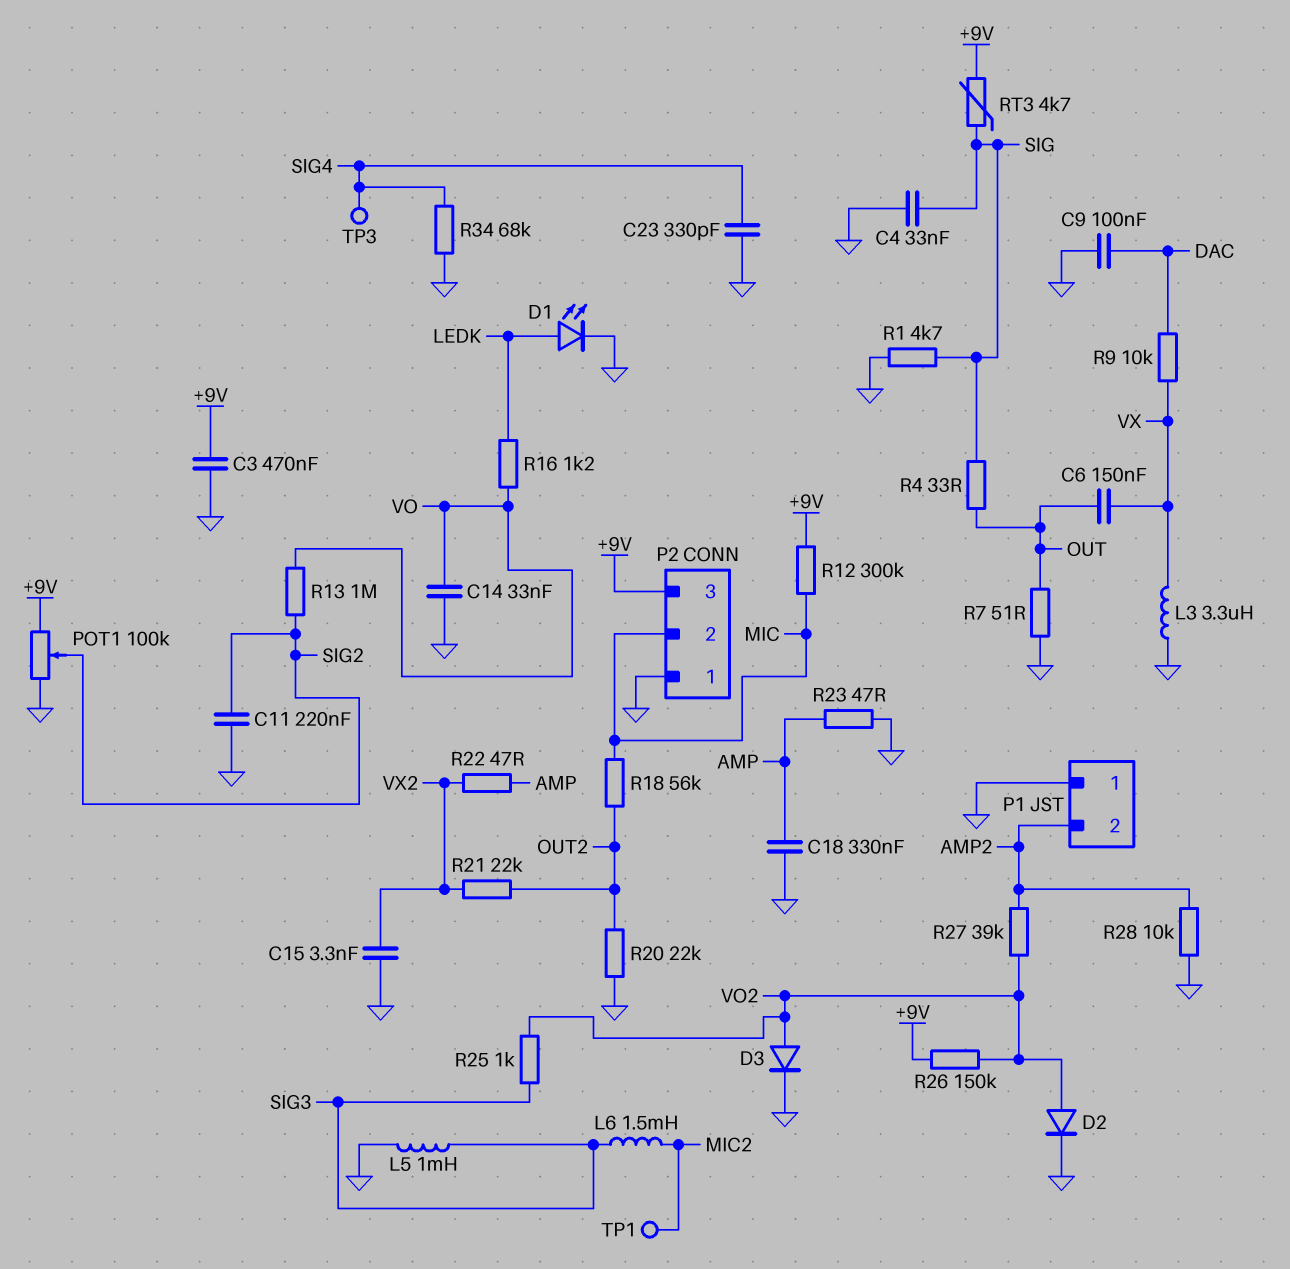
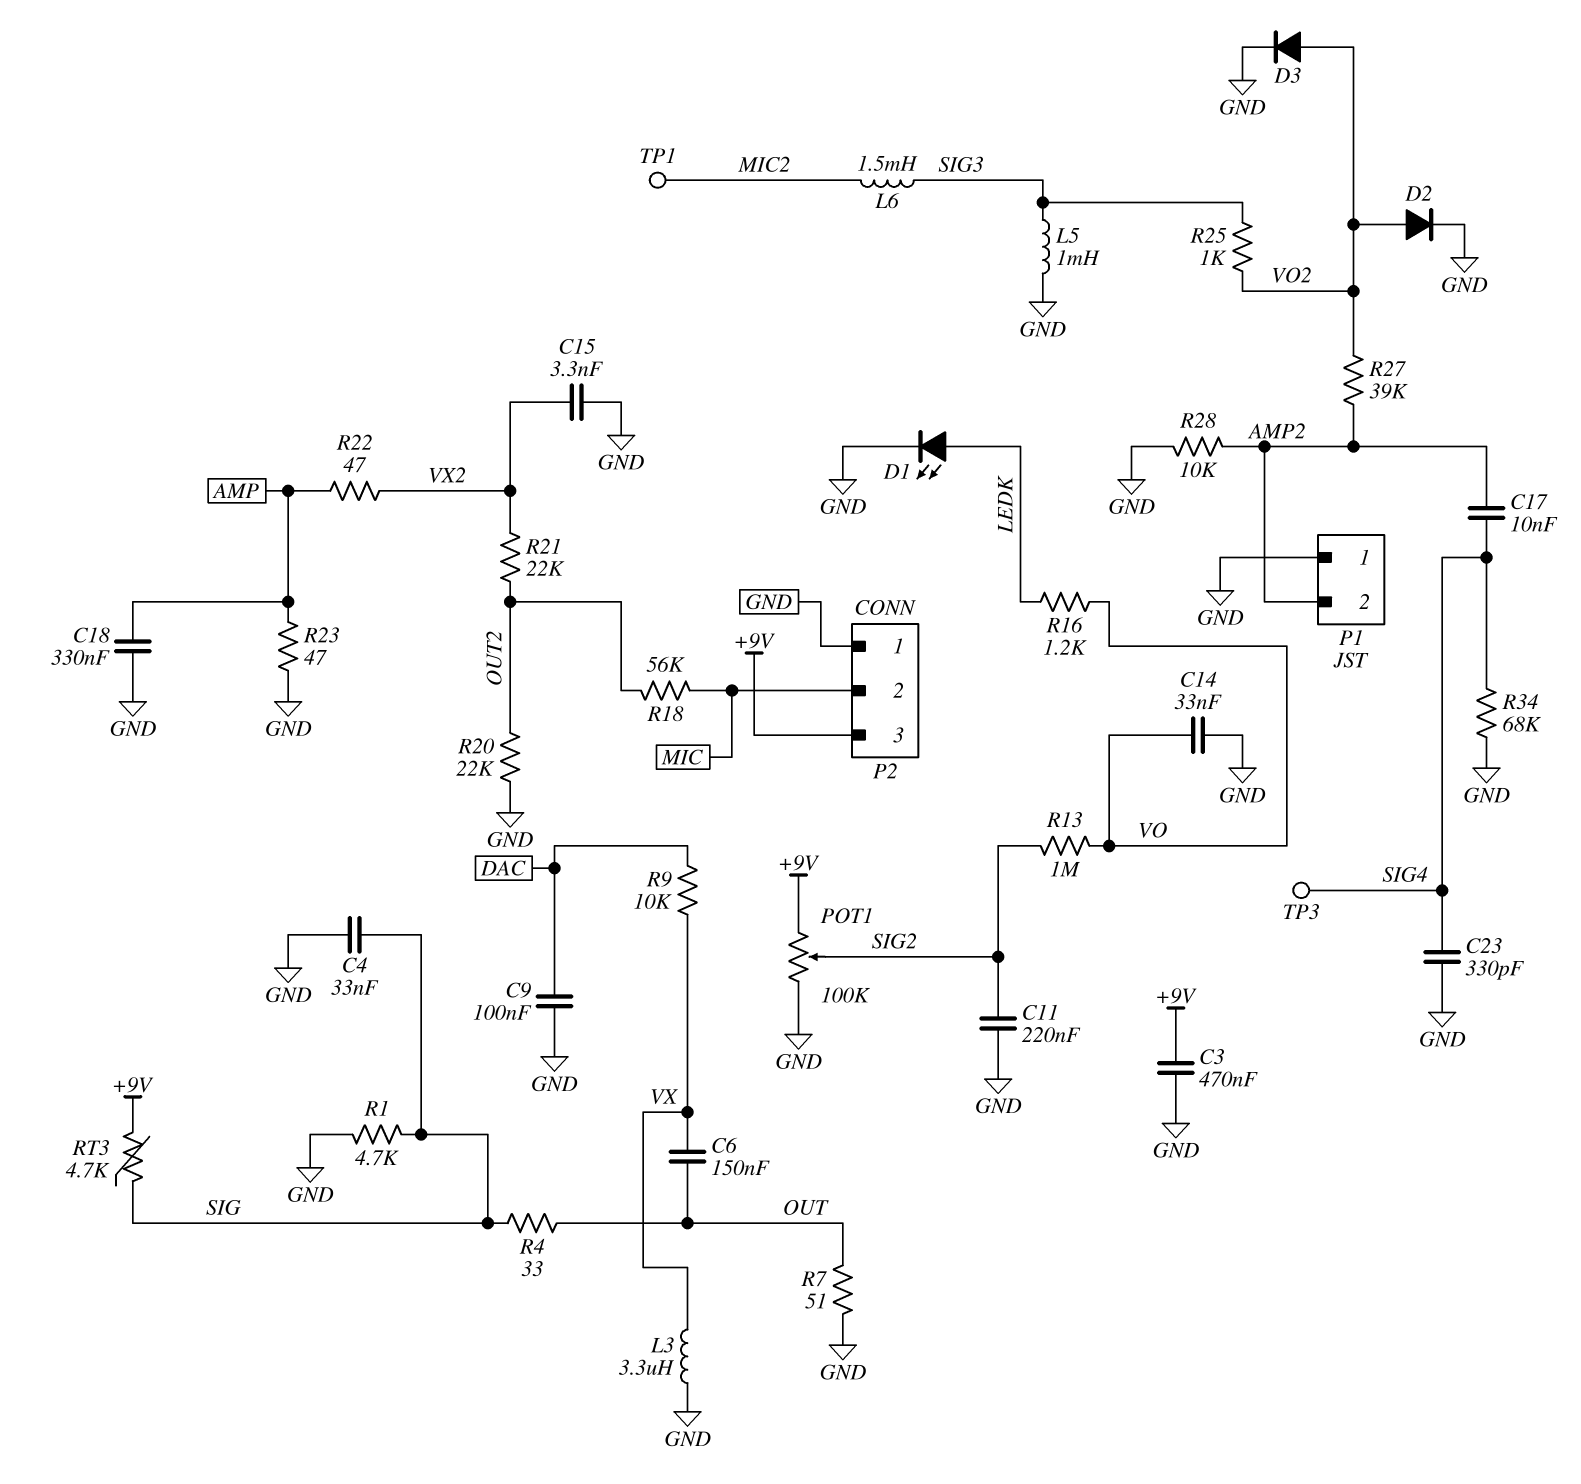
C17: none -> 10nF (AMP2, SIG4)
R12: 300k (+9V, MIC) -> none
R26: 150k (+9V, VO2) -> none

